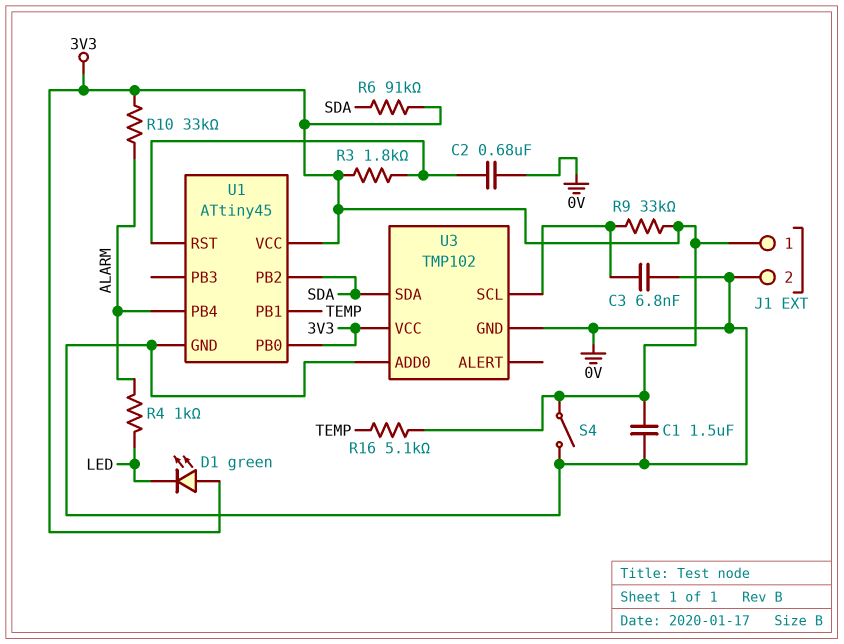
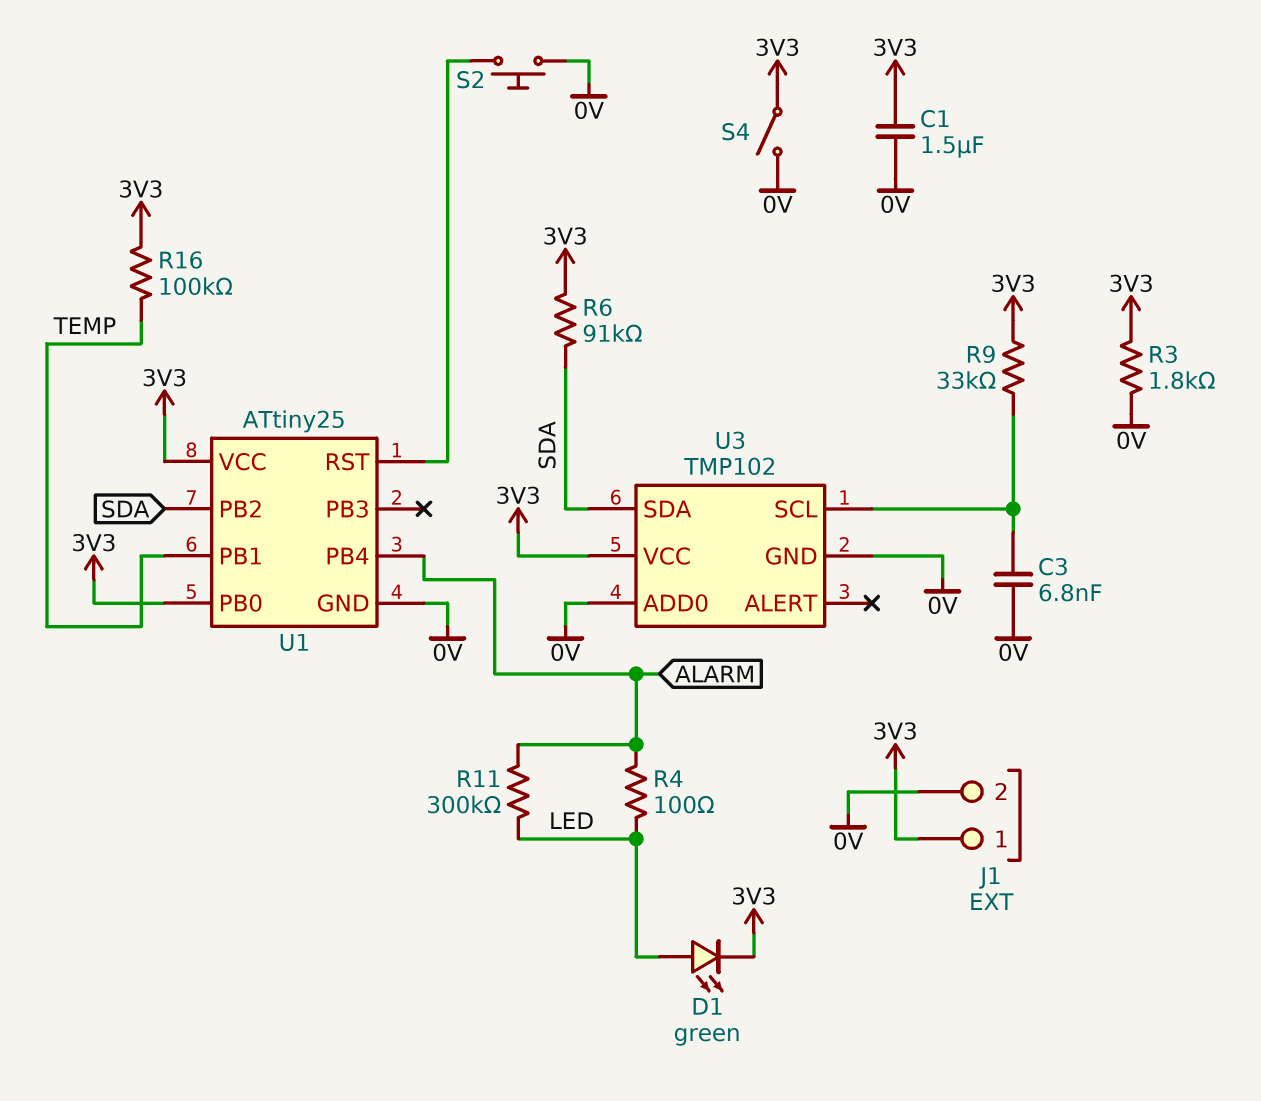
C2: 680nF (0V, U1/RST) -> none
D1: LED green (A 3V3, K LED) -> LED green (A LED, K 3V3)
R3: 1.8k (3V3, U1/RST) -> 1.8k (0V, 3V3)
R4: 1k (ALARM, LED) -> 100 (ALARM, LED)
R10: 33k (3V3, ALARM) -> none
R11: none -> 300k (ALARM, LED)
R16: 5.1k (3V3, TEMP) -> 100k (3V3, TEMP)
S2: none -> button (0V, U1/RST)
U1: ATtiny45 -> ATtiny25

